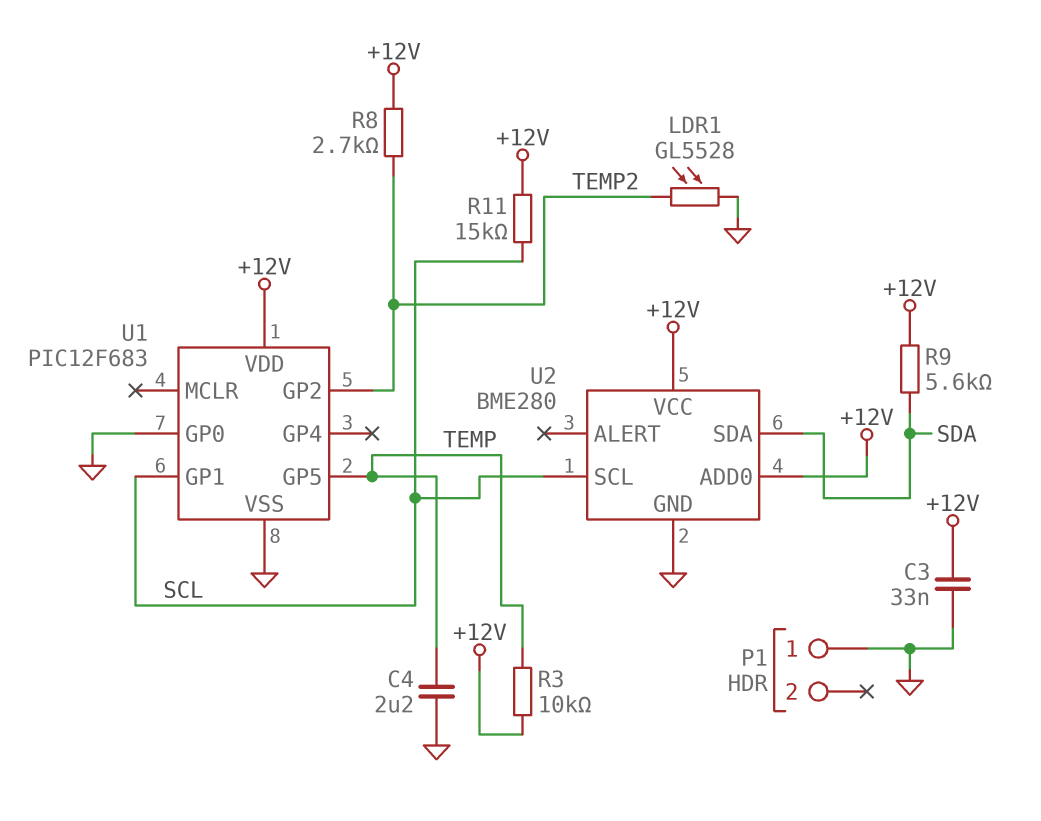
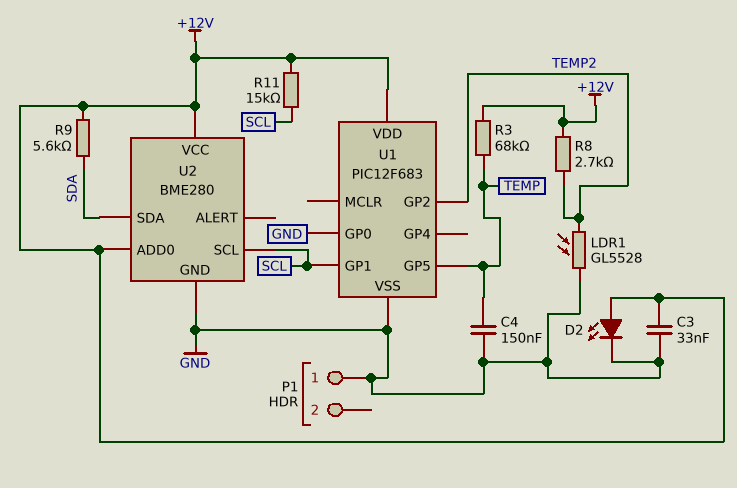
C4: 2.2uF (GND, TEMP) -> 150nF (GND, TEMP)
D2: none -> LED (A +12V, K GND)
R3: 10k (+12V, TEMP) -> 68k (+12V, TEMP)

